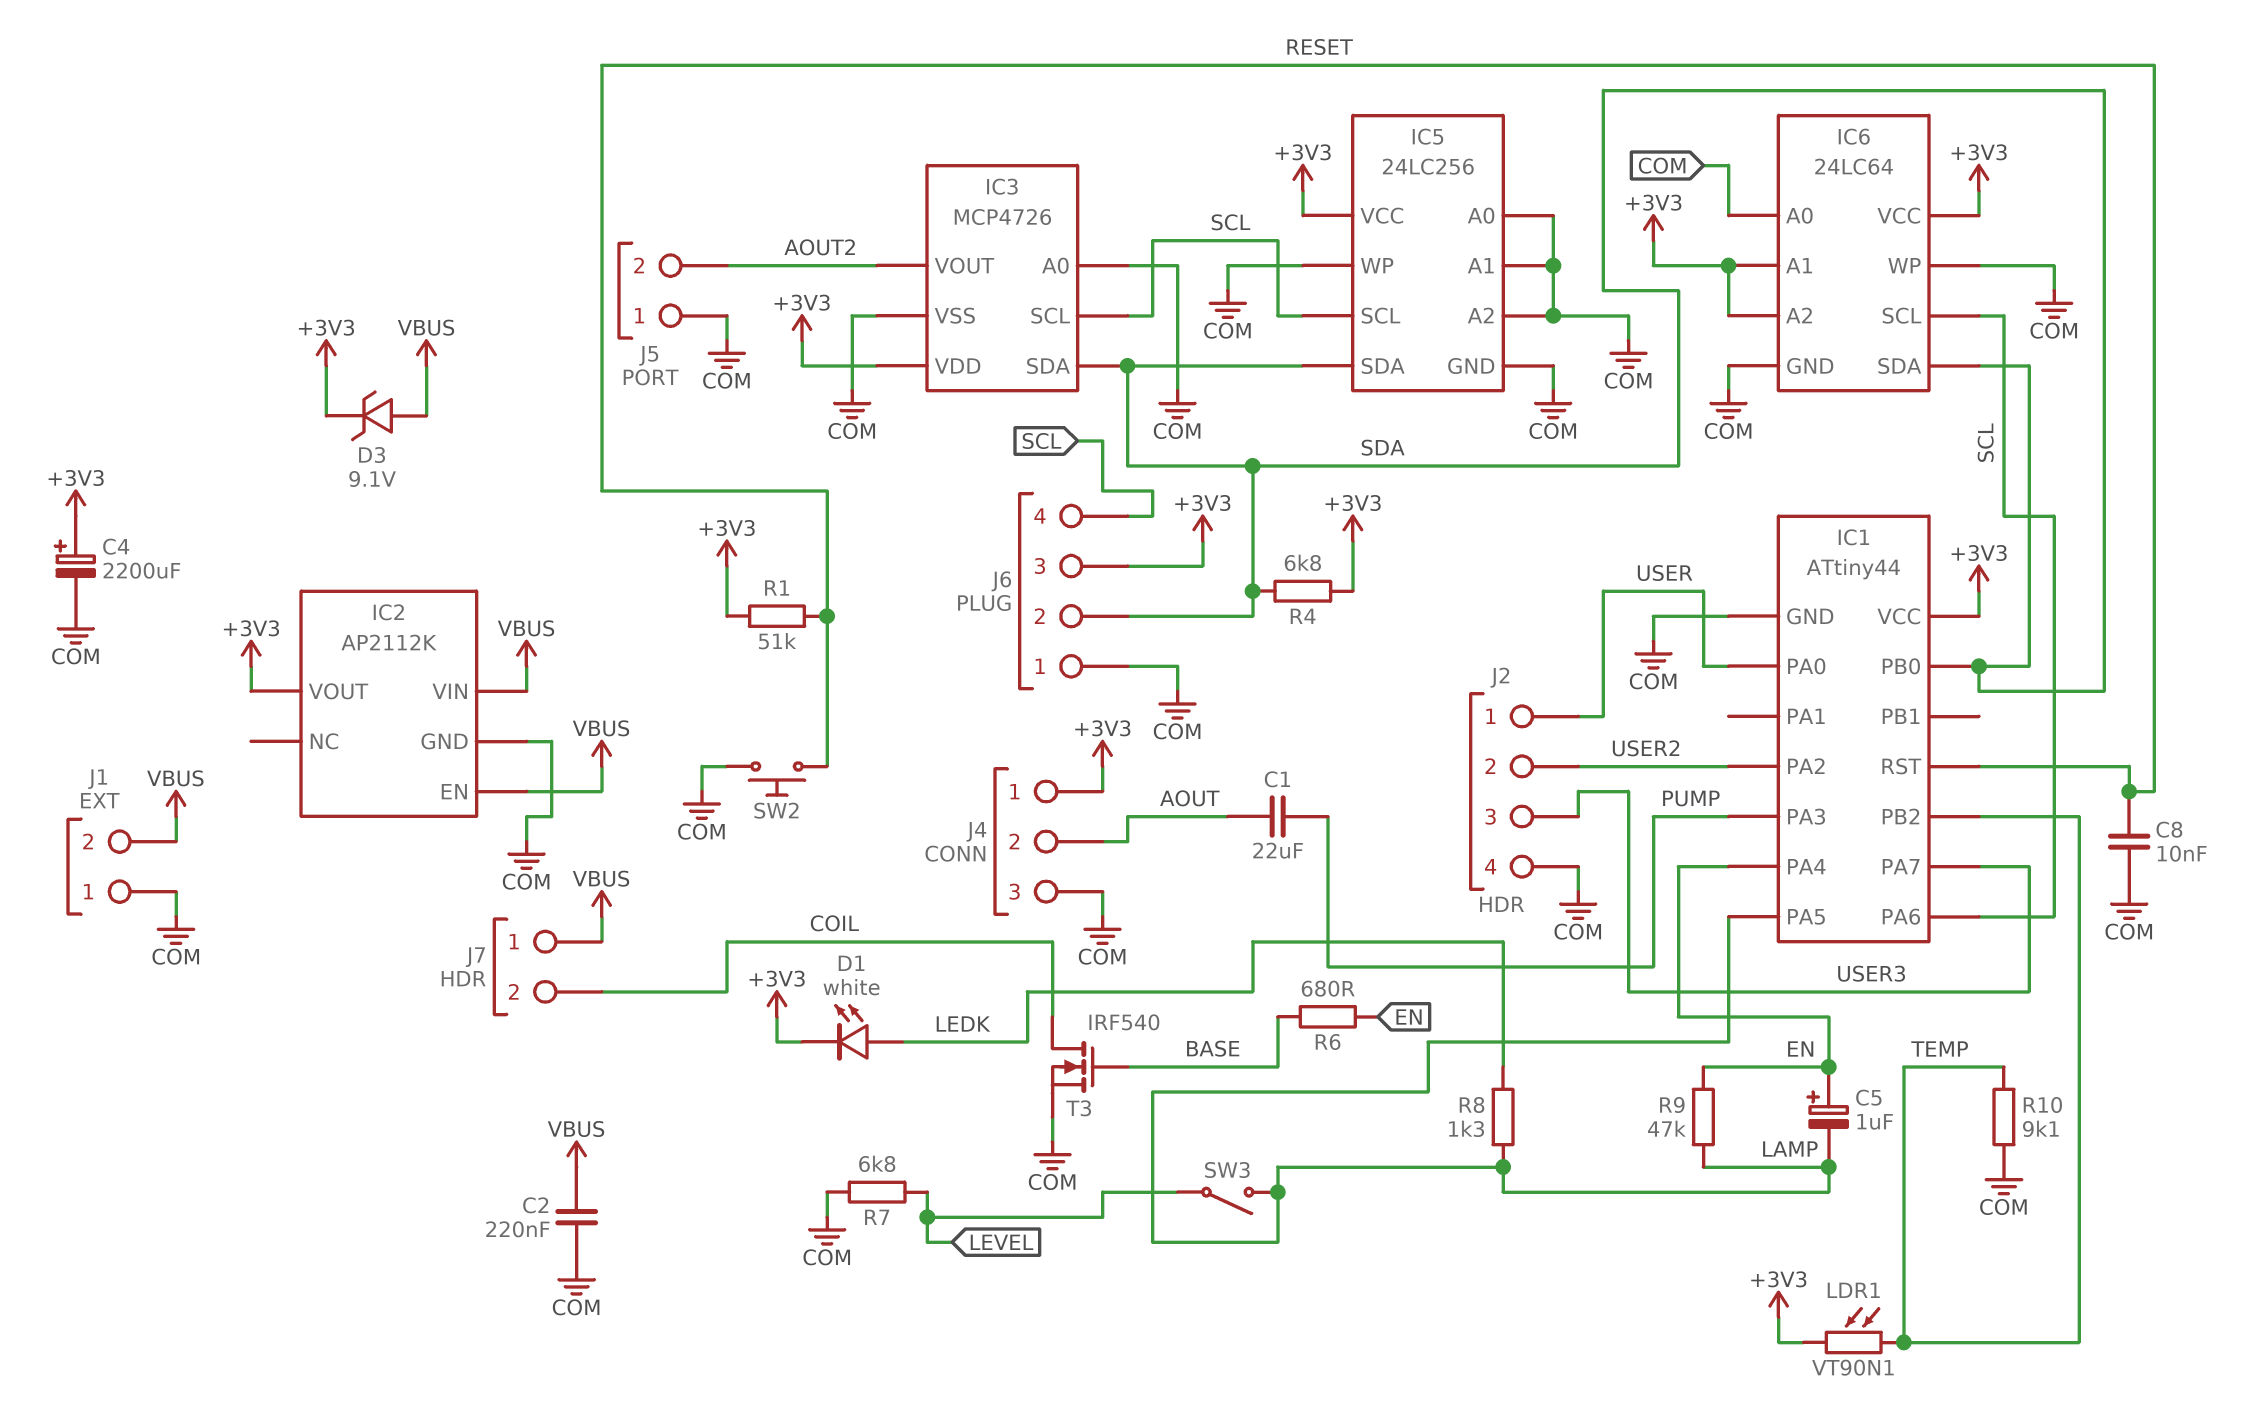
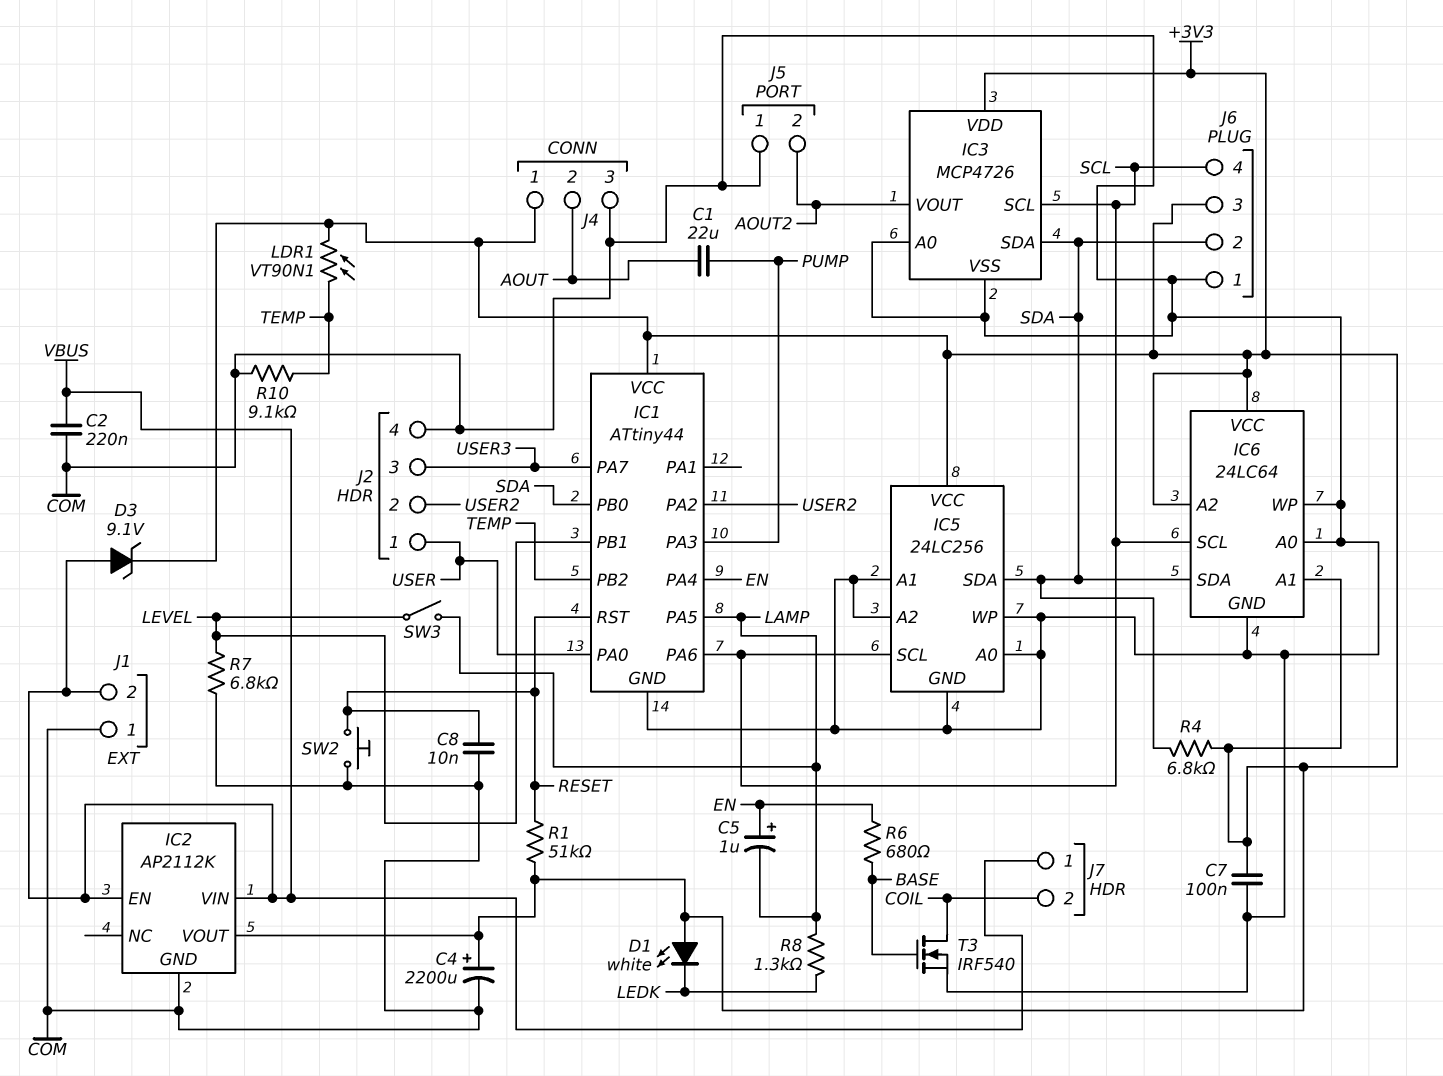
C7: none -> 100nF (+3V3, COM)
D1: LED white (A LEDK, K +3V3) -> LED white (A +3V3, K LEDK)
IC1 pin PB1: none -> LEVEL
R9: 47k (EN, LAMP) -> none

